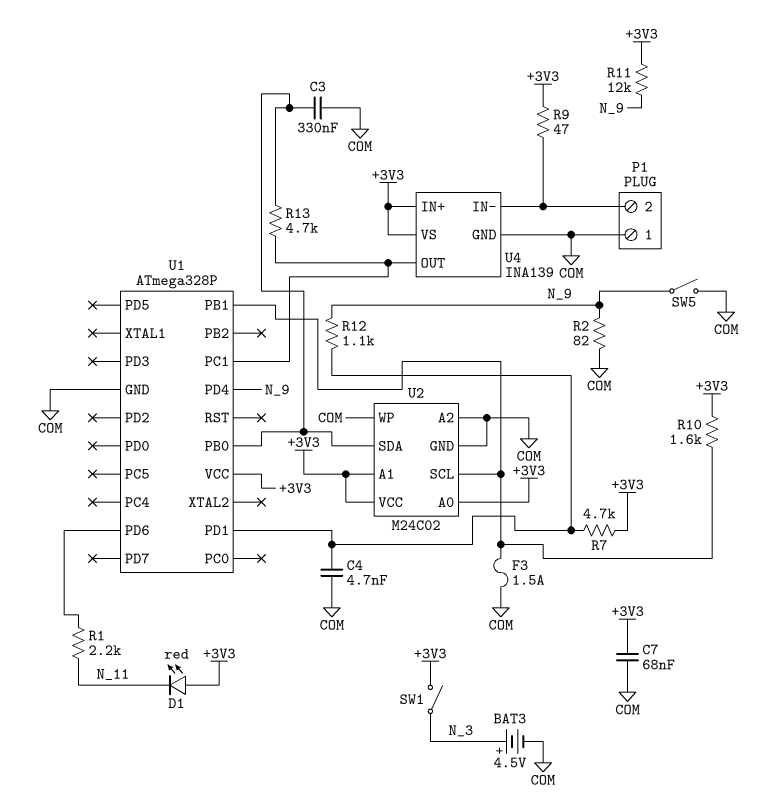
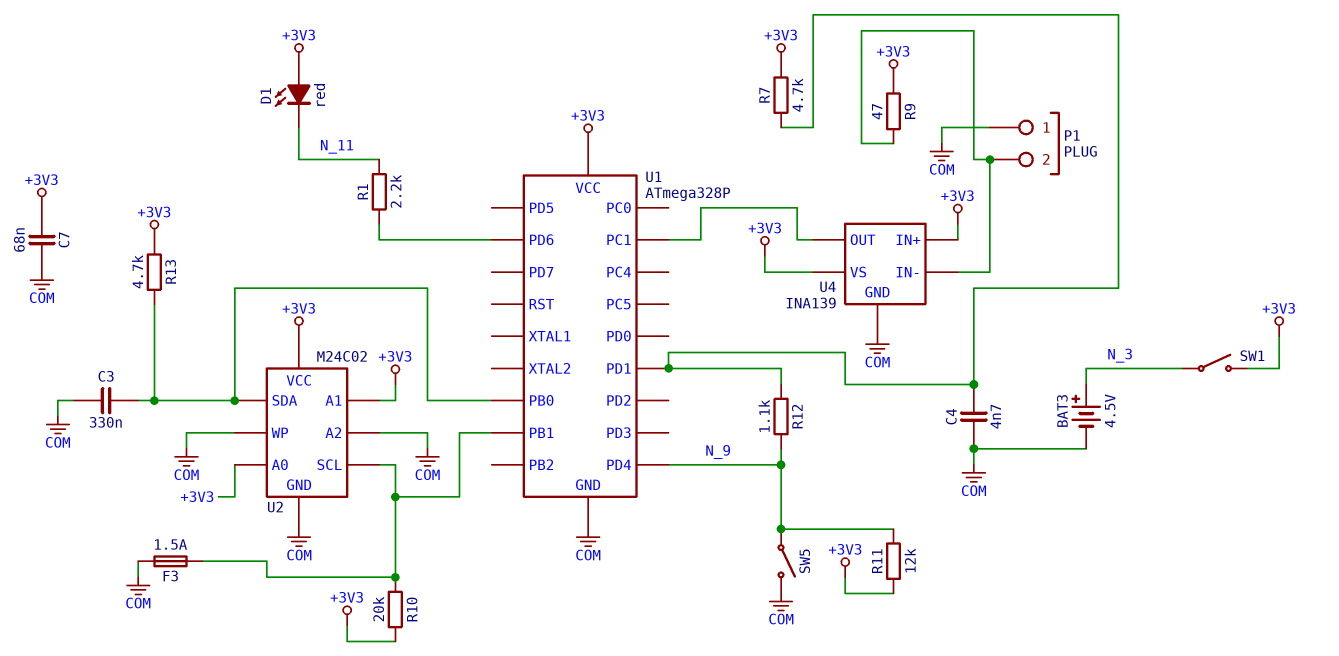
R2: 82 (COM, N_9) -> none
R10: 1.6k (+3V3, U1/PB1) -> 20k (+3V3, U1/PB1)
R13: 4.7k (U1/PB0, U1/PC1) -> 4.7k (+3V3, U1/PB0)

